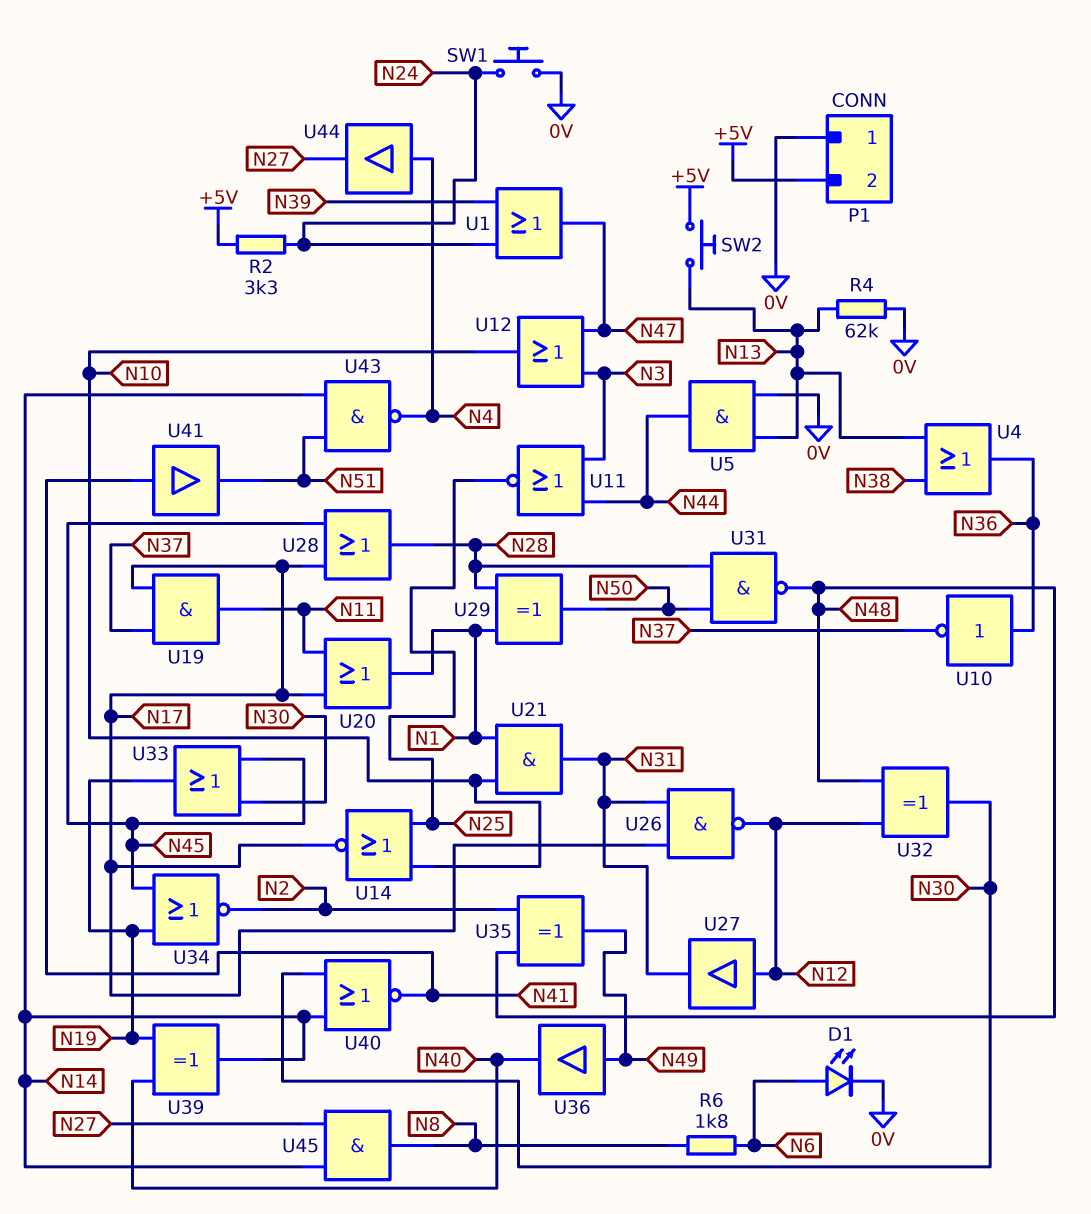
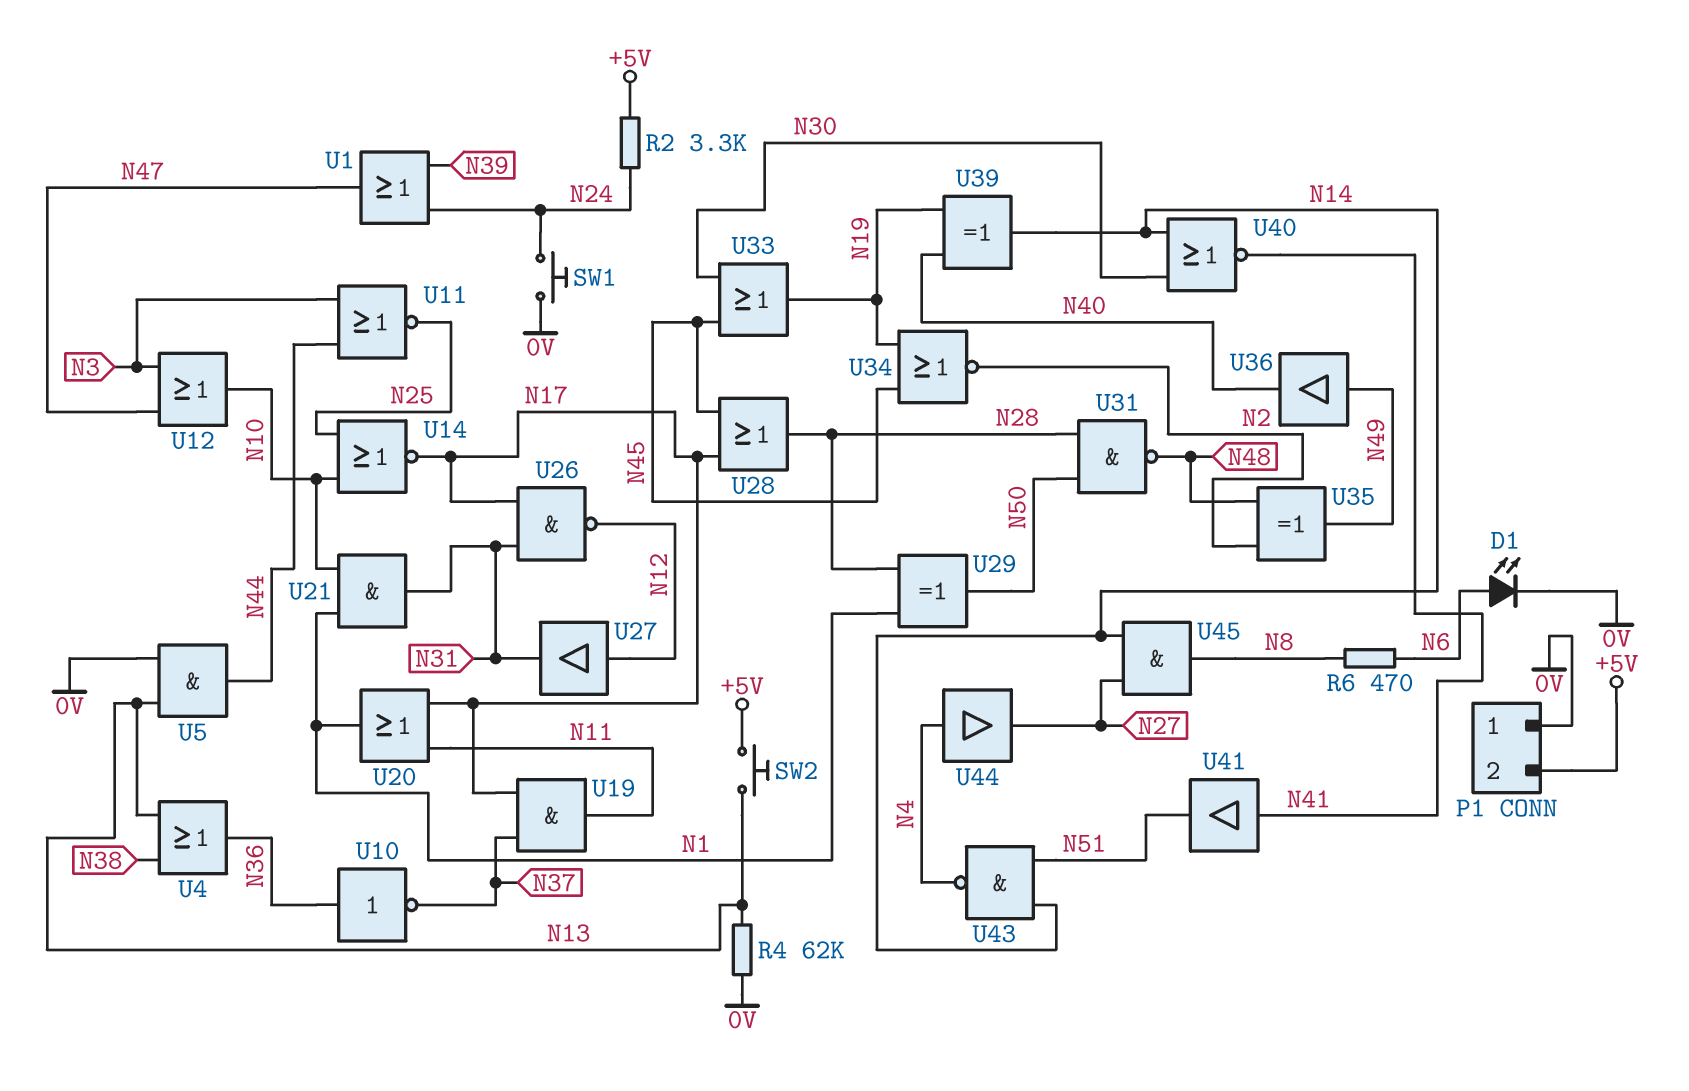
R6: 1.8k (N6, N8) -> 470 (N6, N8)
U32: XOR (in N12, in N48, out N30) -> none

